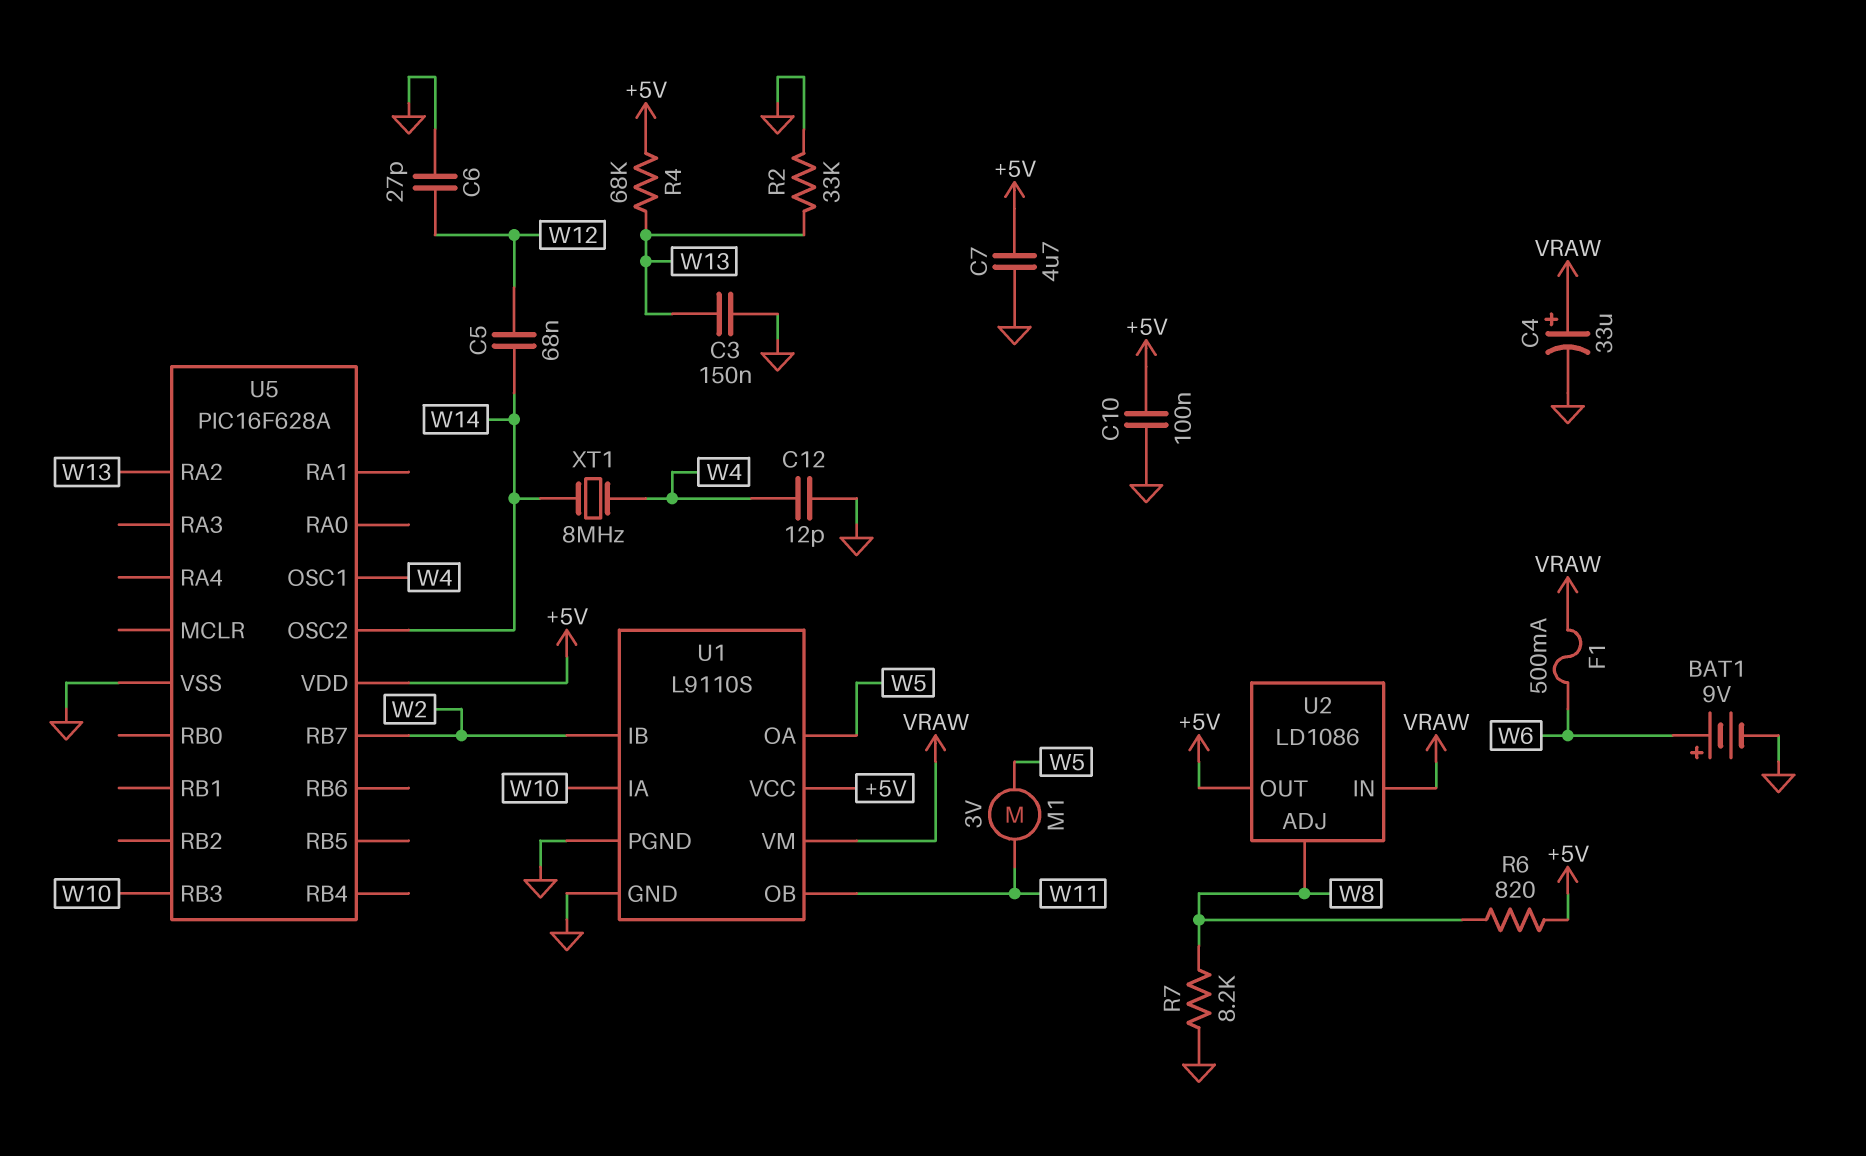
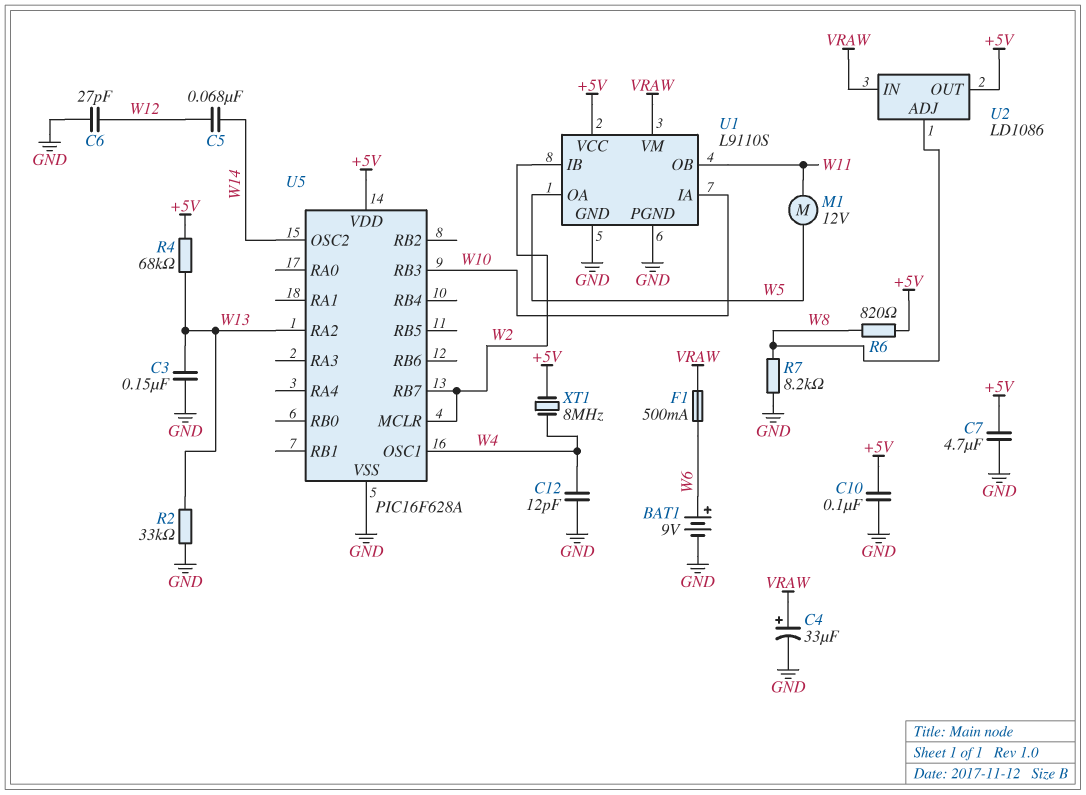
M1: motor 3V (W5, W11) -> motor 12V (W5, W11)
U5 pin MCLR: none -> W2
XT1: 8MHz (W4, W14) -> 8MHz (+5V, W4)

